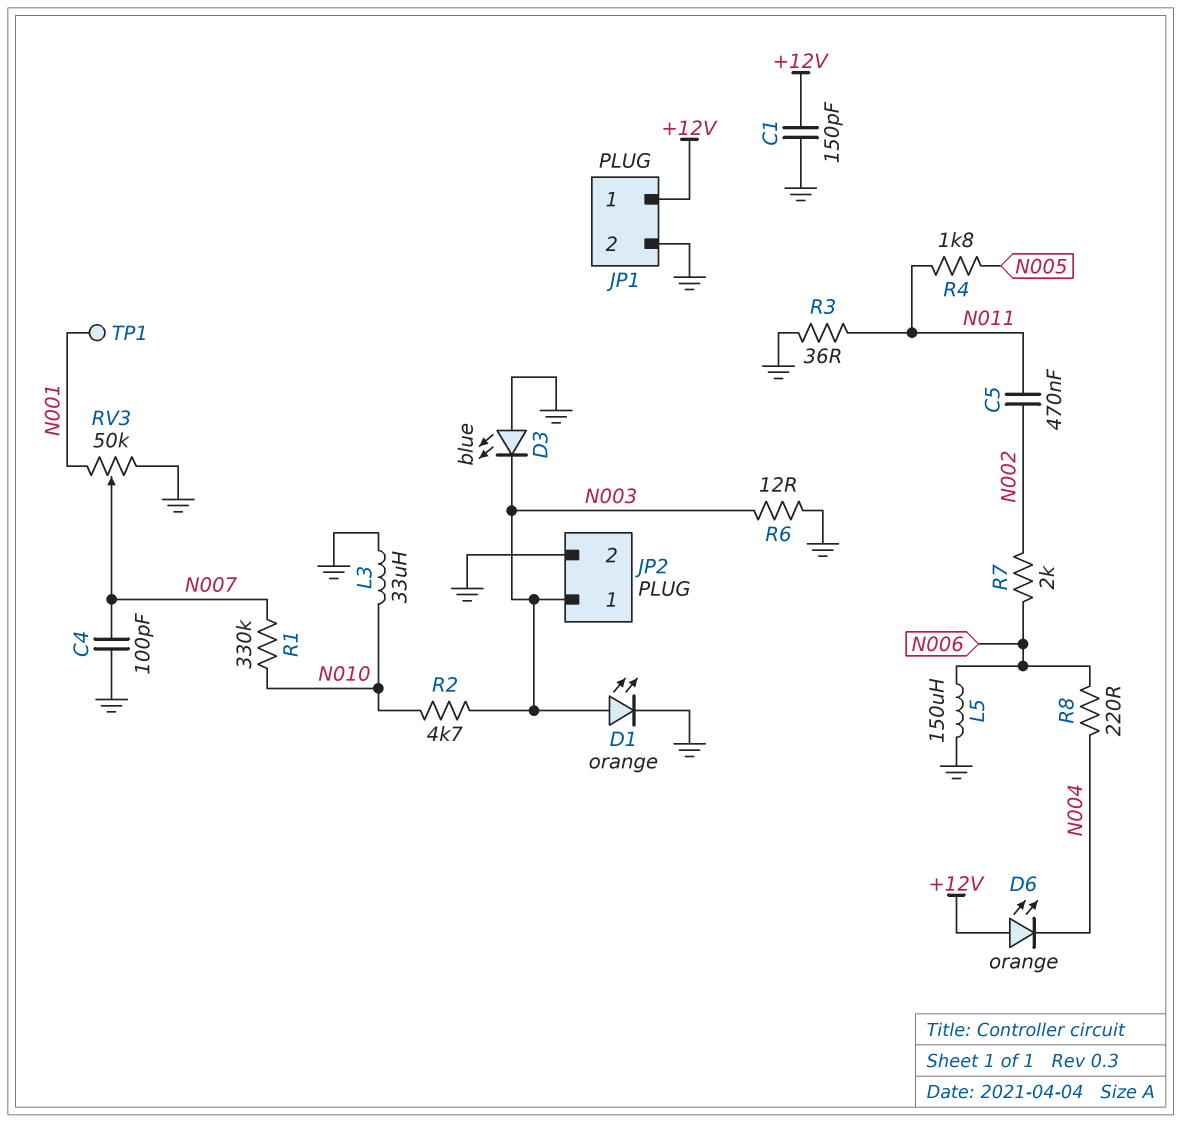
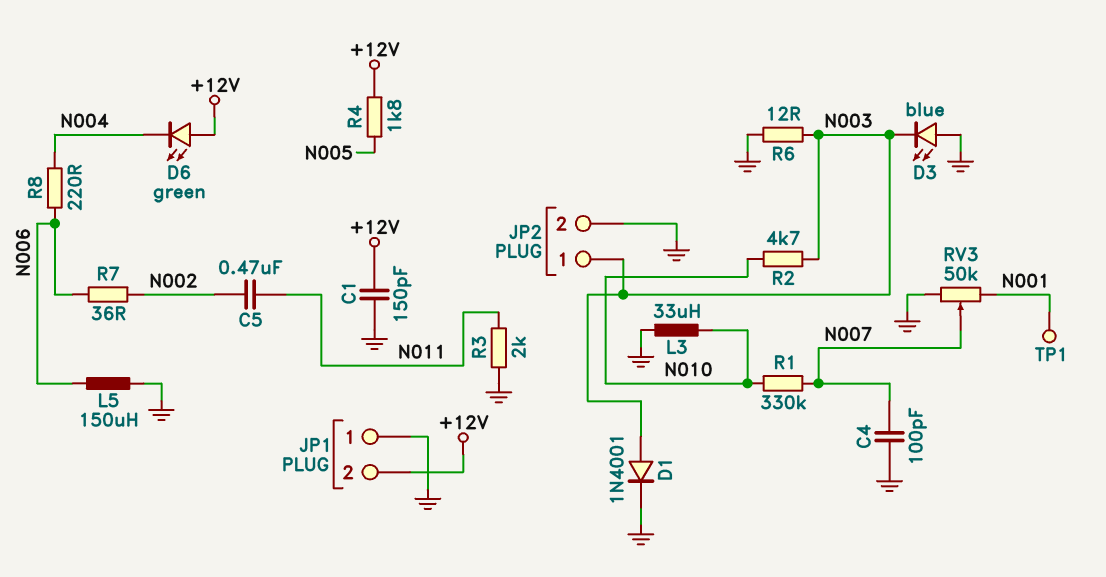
D1: LED orange (A N003, K GND) -> diode 1N4001 (A N003, K GND)
D6: LED orange (A +12V, K N004) -> LED green (A +12V, K N004)
JP1 pin 1: +12V -> GND
JP1 pin 2: GND -> +12V
R3: 36 (GND, N011) -> 2k (GND, N011)
R4: 1.8k (N005, N011) -> 1.8k (+12V, N005)
R7: 2k (N002, N006) -> 36 (N002, N006)

